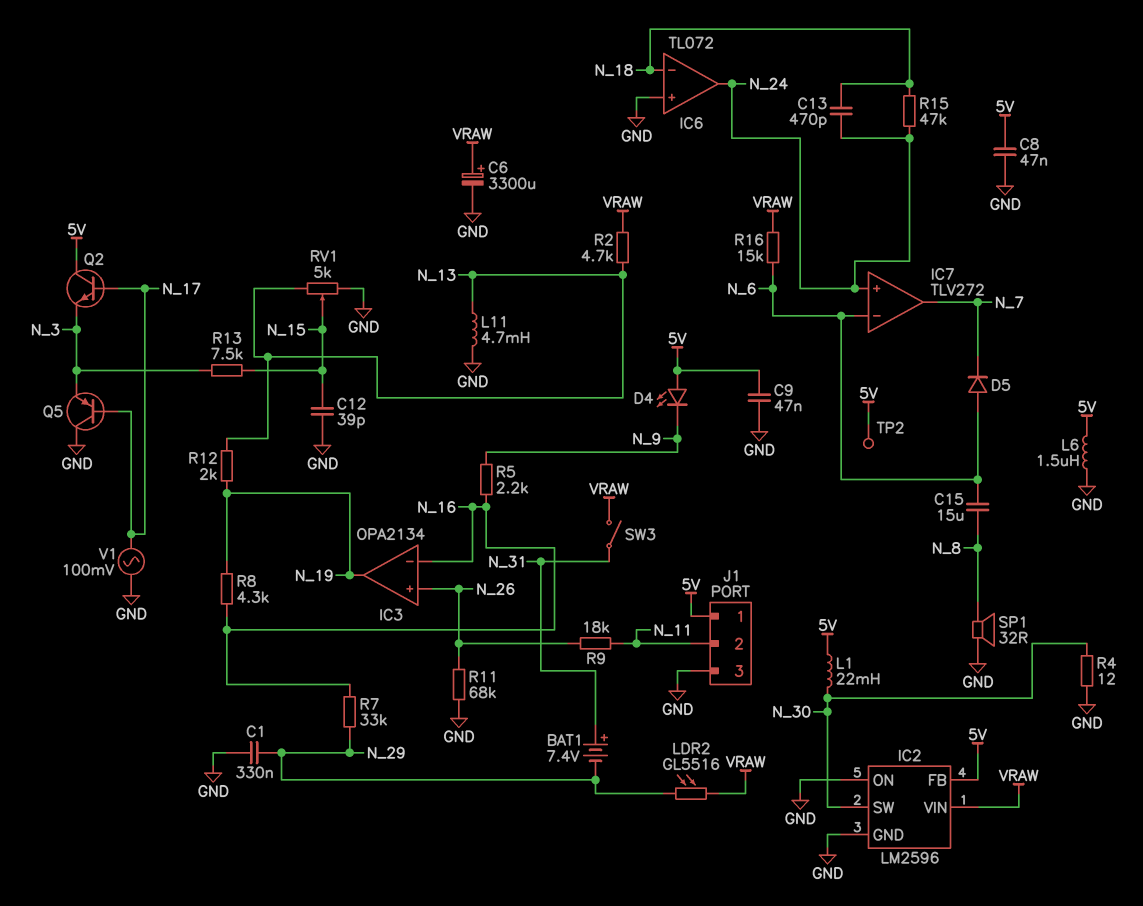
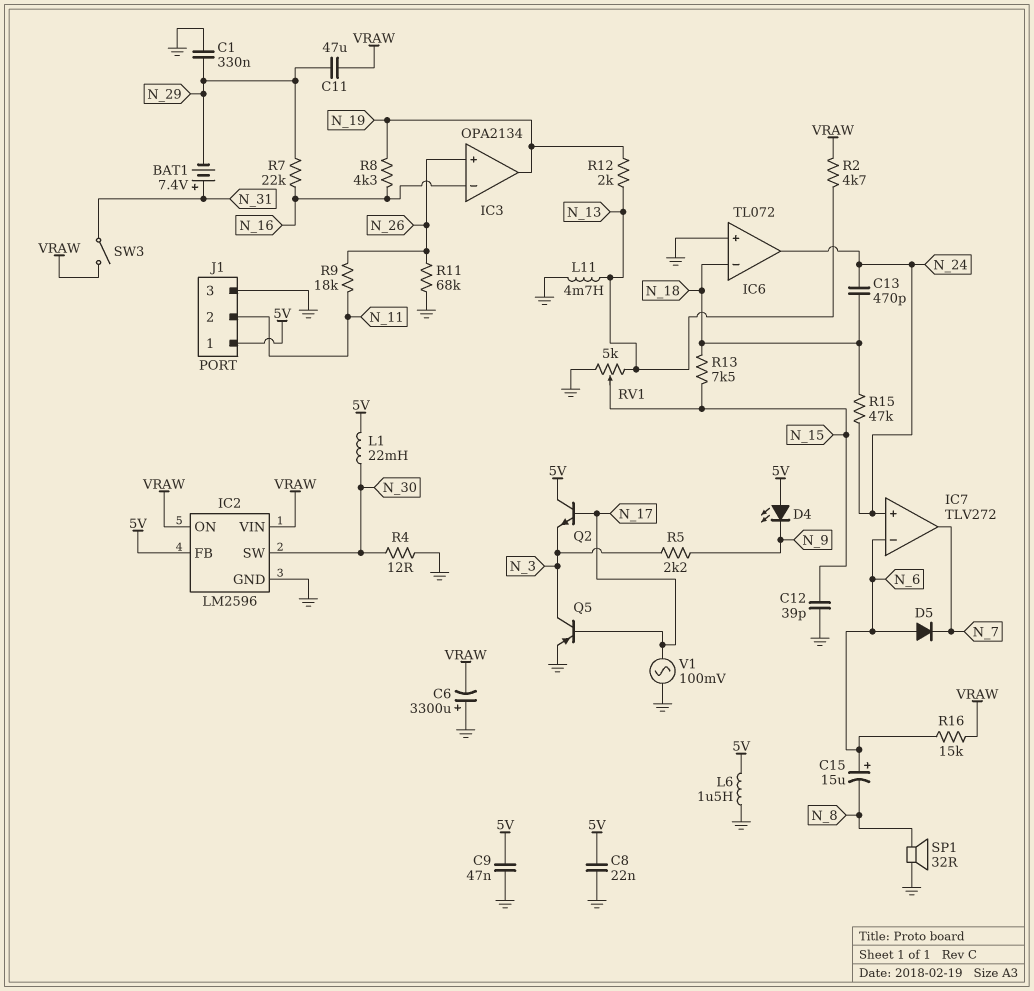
C6: 3300uF (plus VRAW, minus GND) -> 3300uF (plus GND, minus VRAW)
C8: 47nF (5V, GND) -> 22nF (5V, GND)
C11: none -> 47uF (N_29, VRAW)
C15: 15uF (N_6, N_8) -> 15uF (plus N_6, minus N_8)
IC2 pin ON: GND -> VRAW
LDR2: GL5516 (N_29, VRAW) -> none
Q5: PNP (B N_17, C GND, E N_3) -> PNP (B N_17, C N_3, E GND)
R5: 2.2k (N_9, N_16) -> 2.2k (N_3, N_9)
R7: 33k (N_16, N_29) -> 22k (N_16, N_29)
R13: 7.5k (N_3, N_15) -> 7.5k (N_15, N_18)
TP2: test point (5V) -> none

